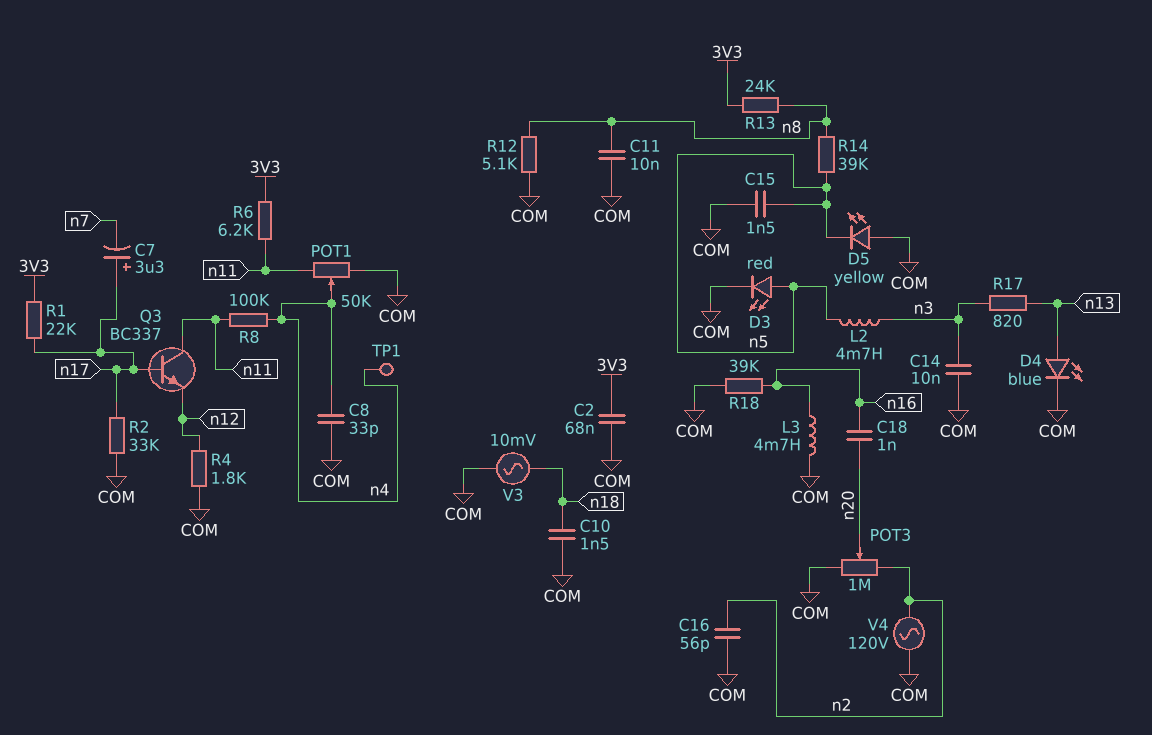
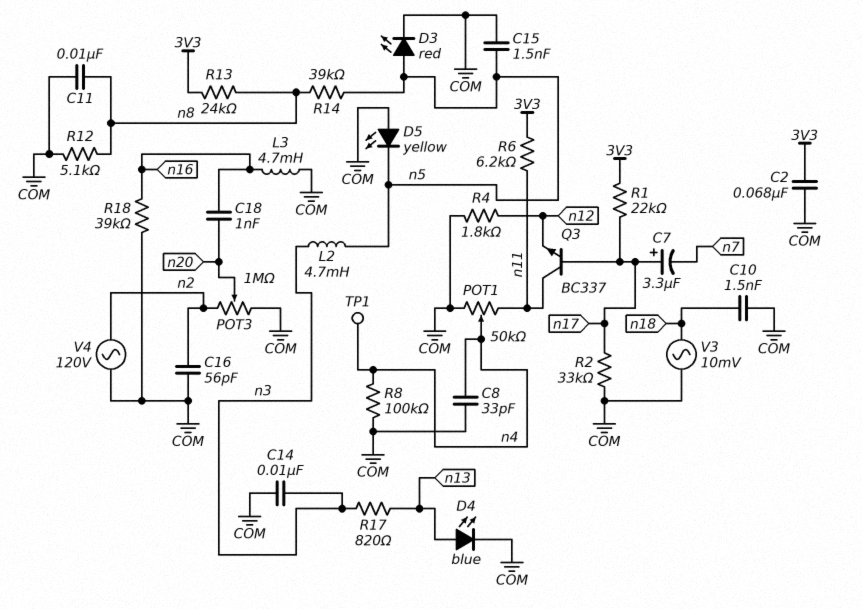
R8: 100k (n4, n11) -> 100k (COM, n4)

